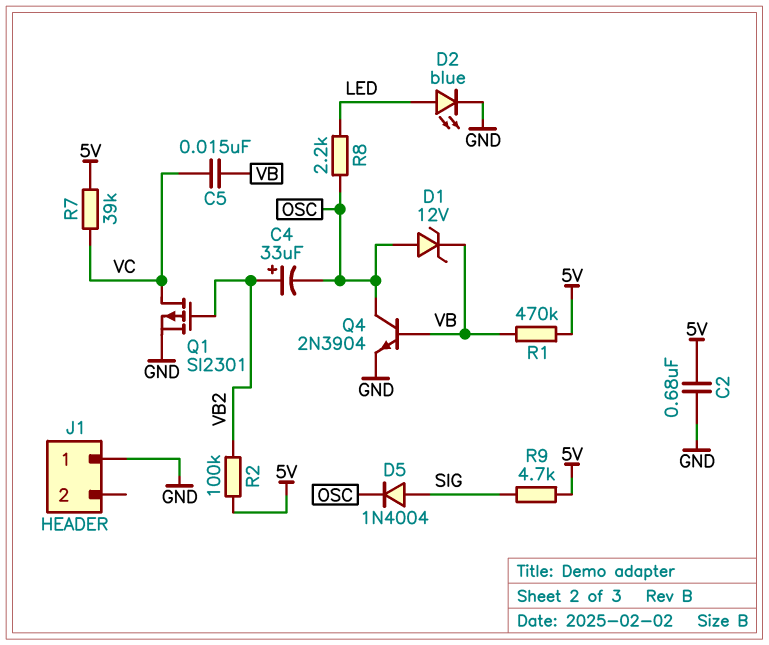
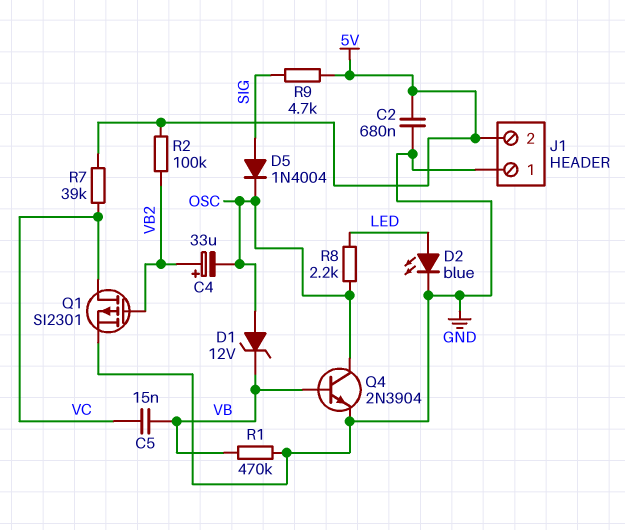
J1 pin 2: none -> 5V
R1: 470k (5V, VB) -> 470k (GND, VB)

